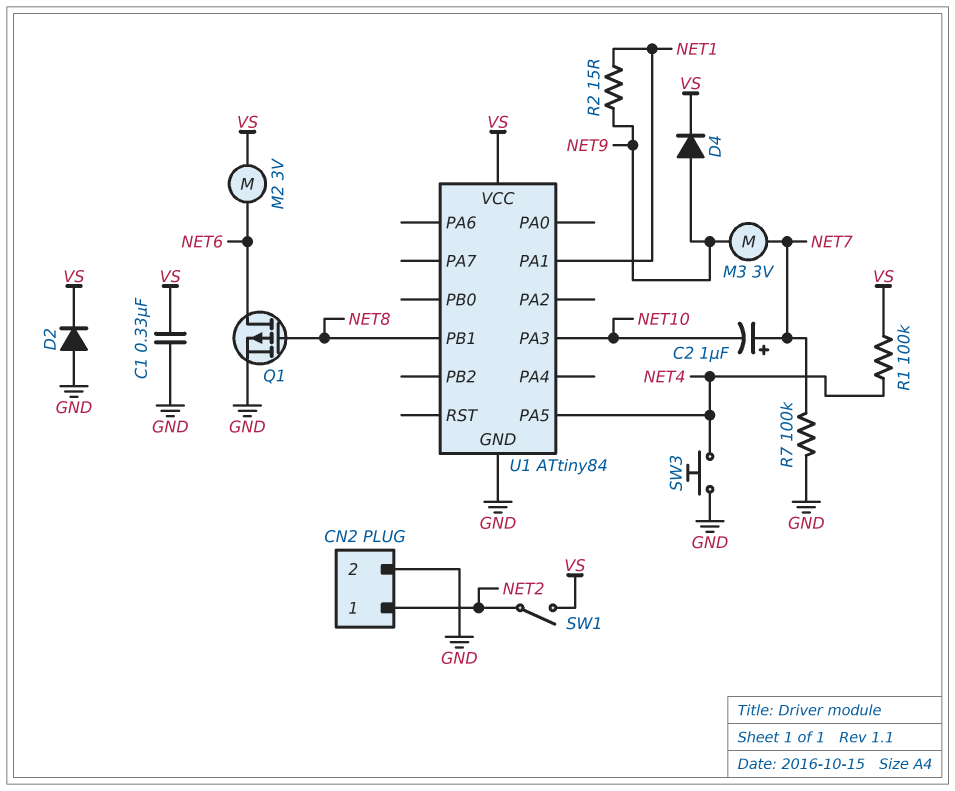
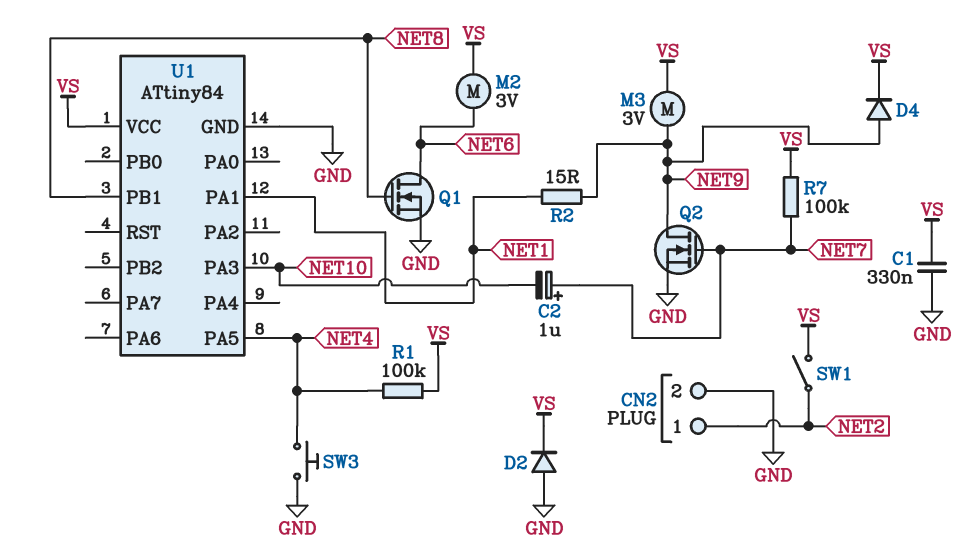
M3: motor 3V (NET7, NET9) -> motor 3V (NET9, VS)
Q1: PMOS (G NET8, D NET6, S GND) -> NMOS (G NET8, D NET6, S GND)
Q2: none -> NMOS (G NET7, D NET9, S GND)
R7: 100k (GND, NET7) -> 100k (NET7, VS)

